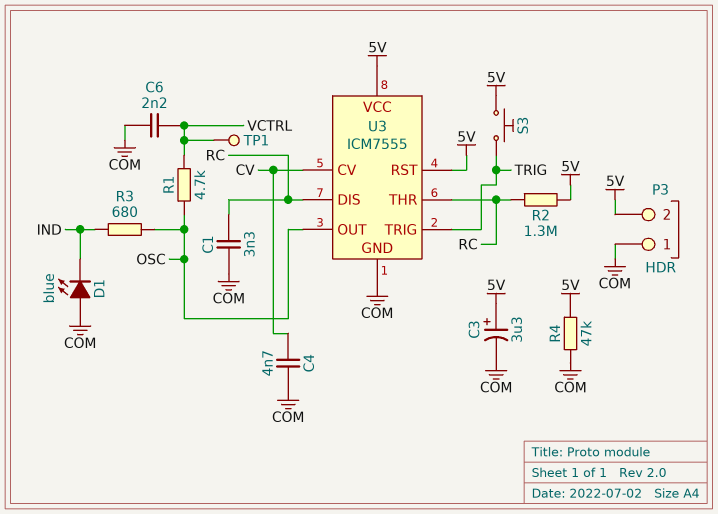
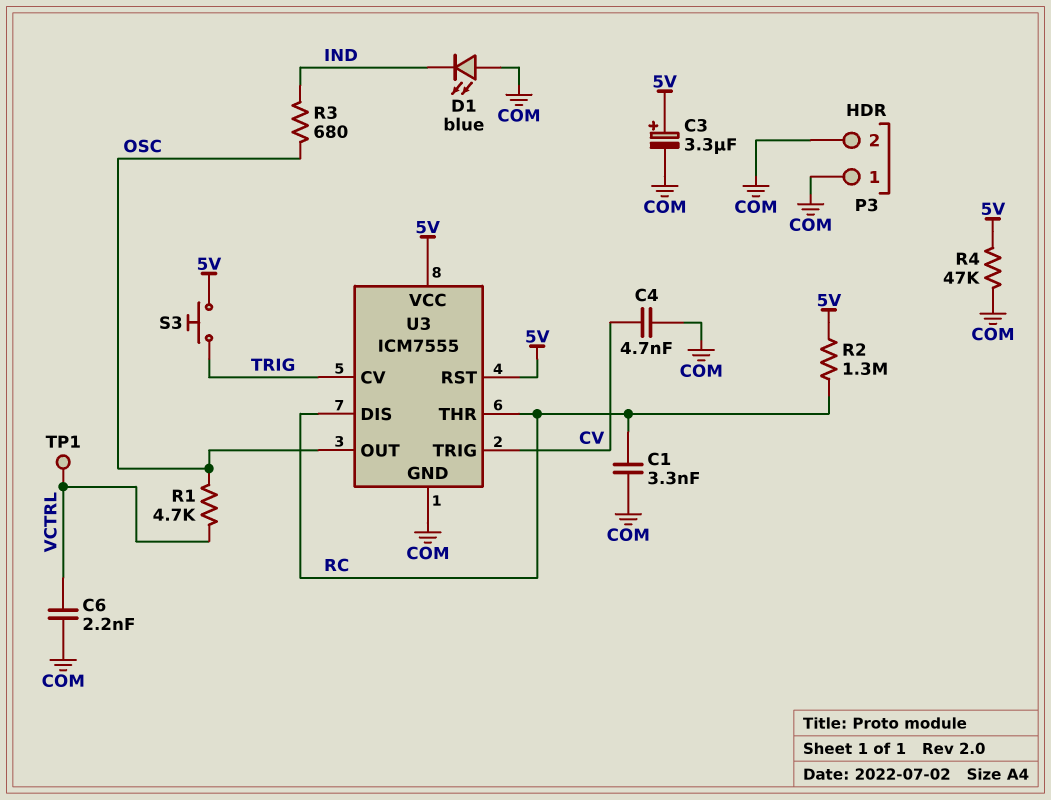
P3 pin 2: 5V -> COM
U3 pin CV: CV -> TRIG
U3 pin TRIG: TRIG -> CV

